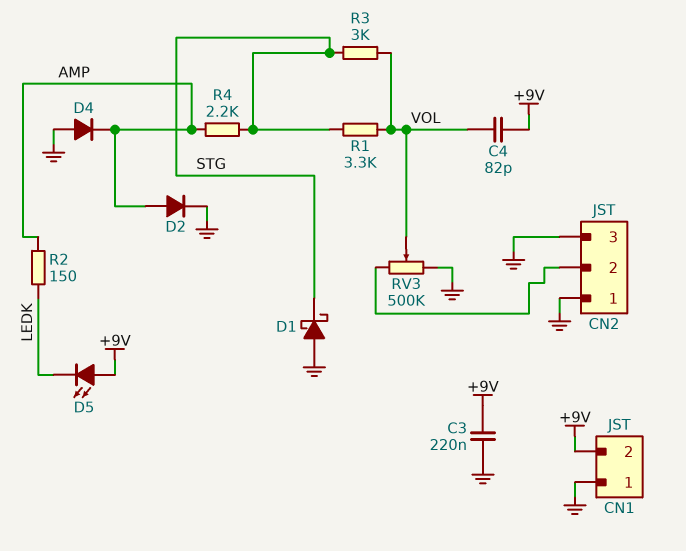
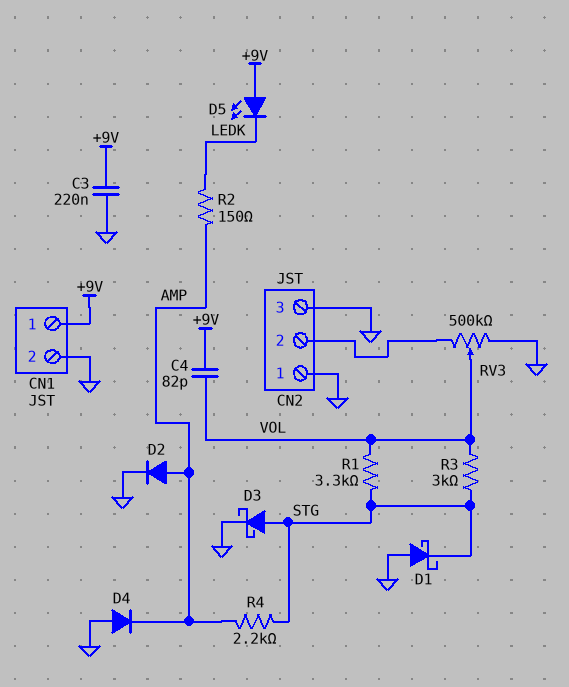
CN1 pin 1: GND -> +9V
CN1 pin 2: +9V -> GND
D3: none -> schottky (A STG, K GND)

